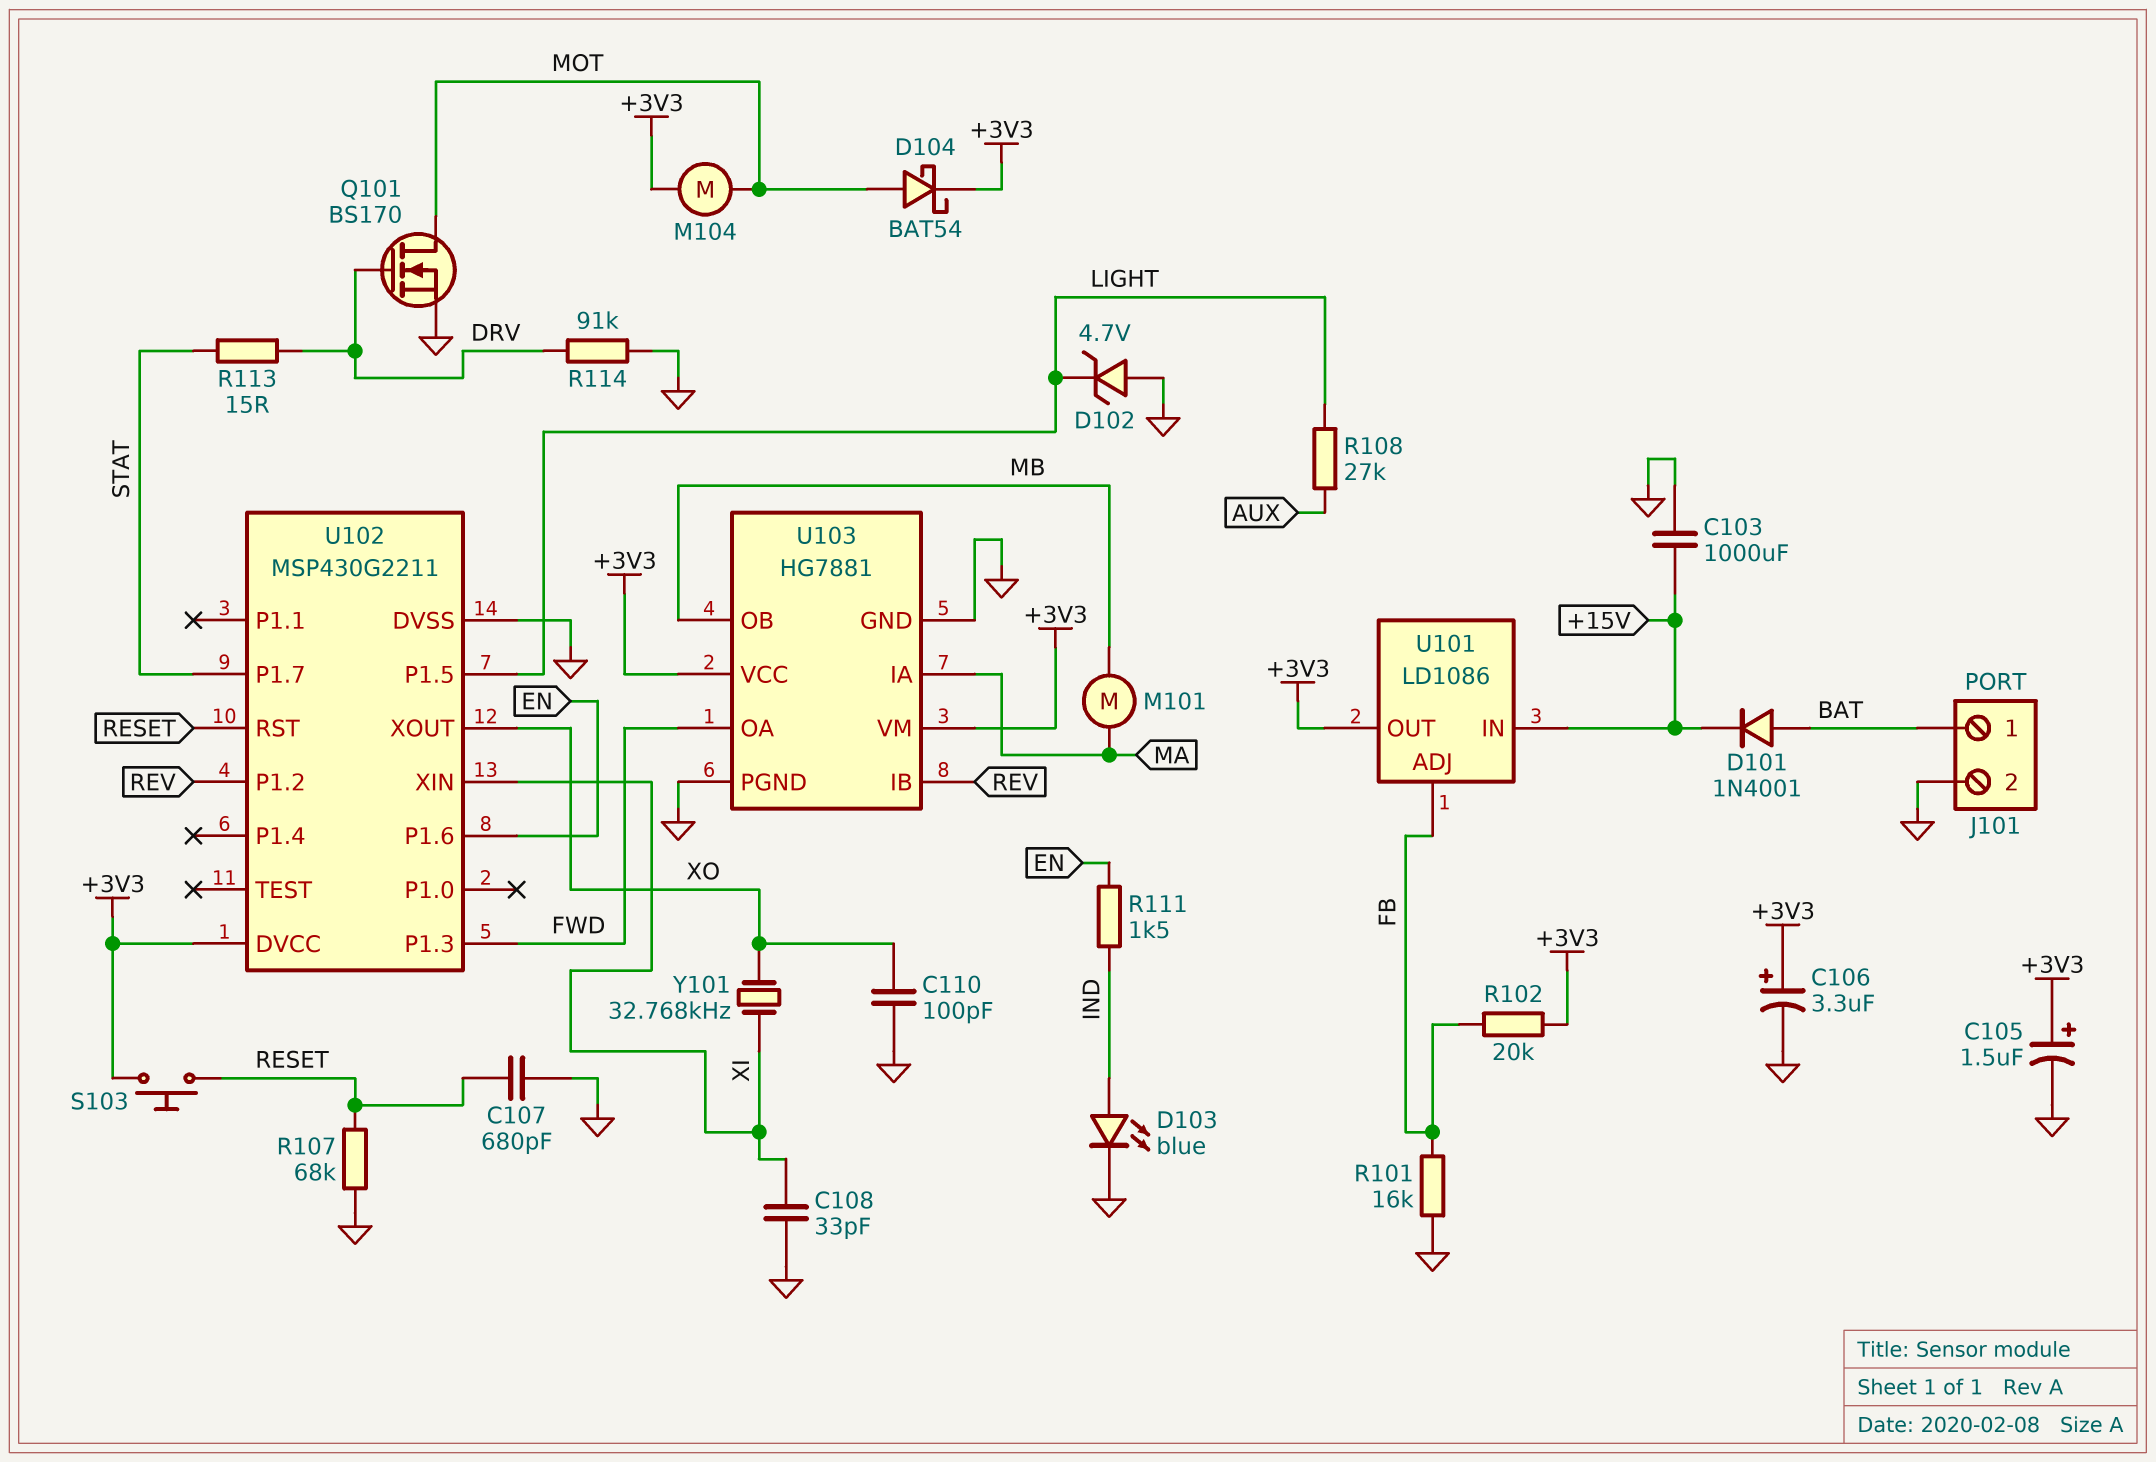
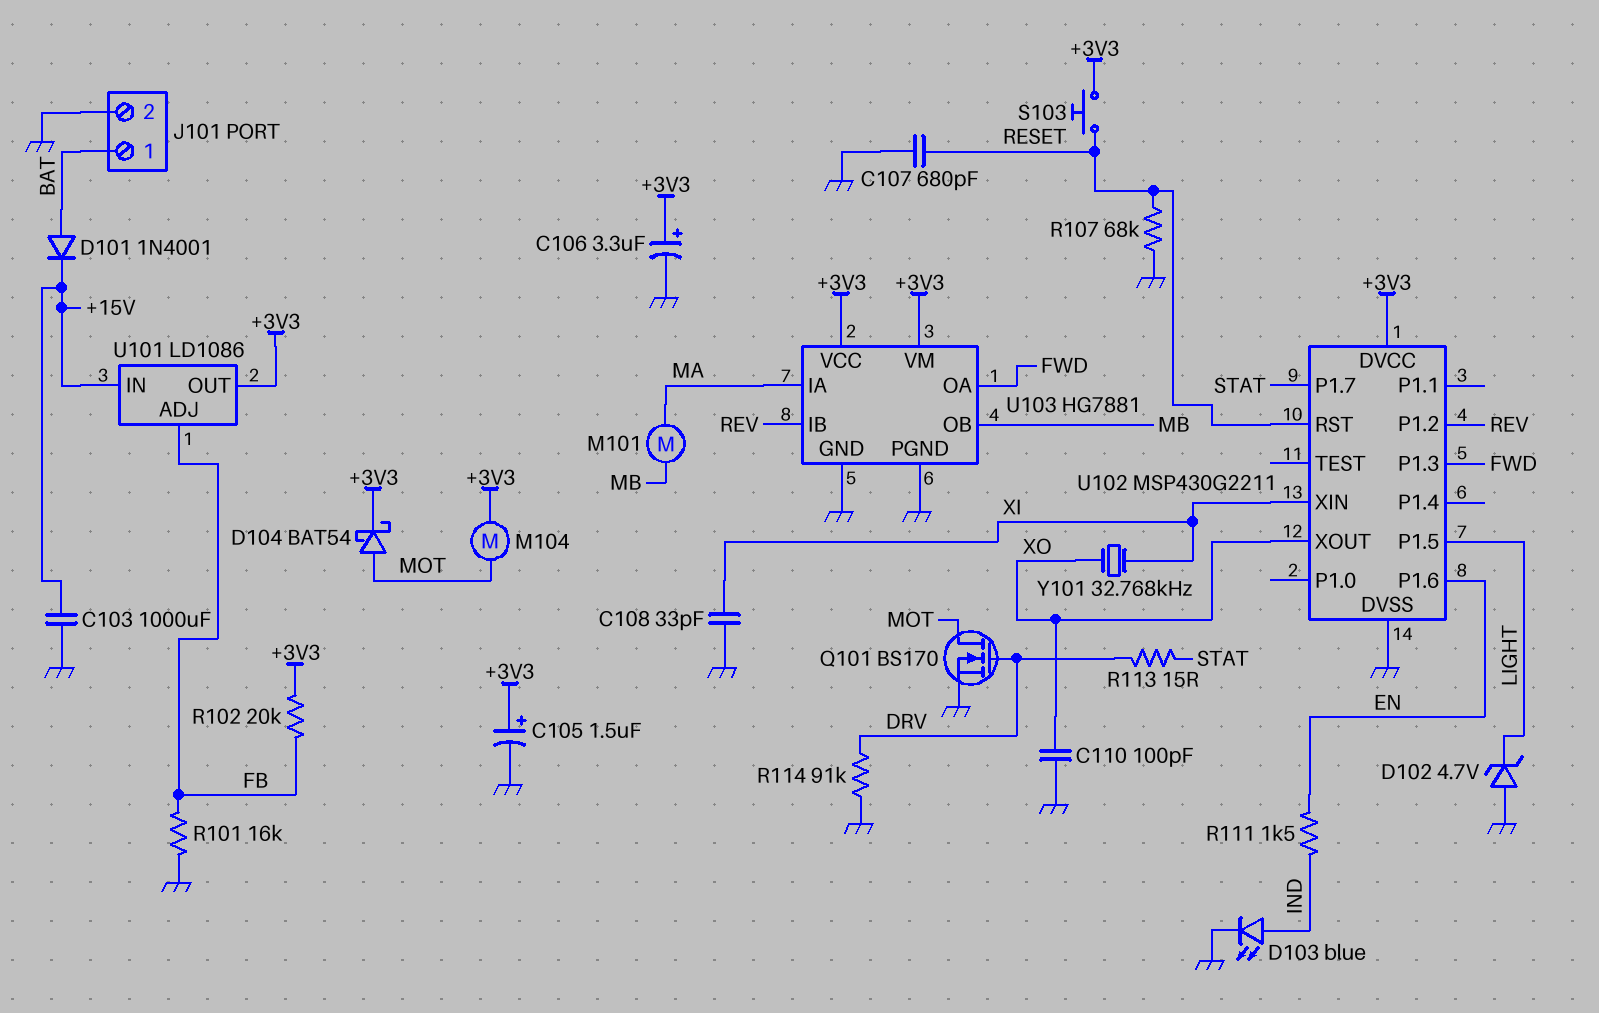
R108: 27k (AUX, LIGHT) -> none

